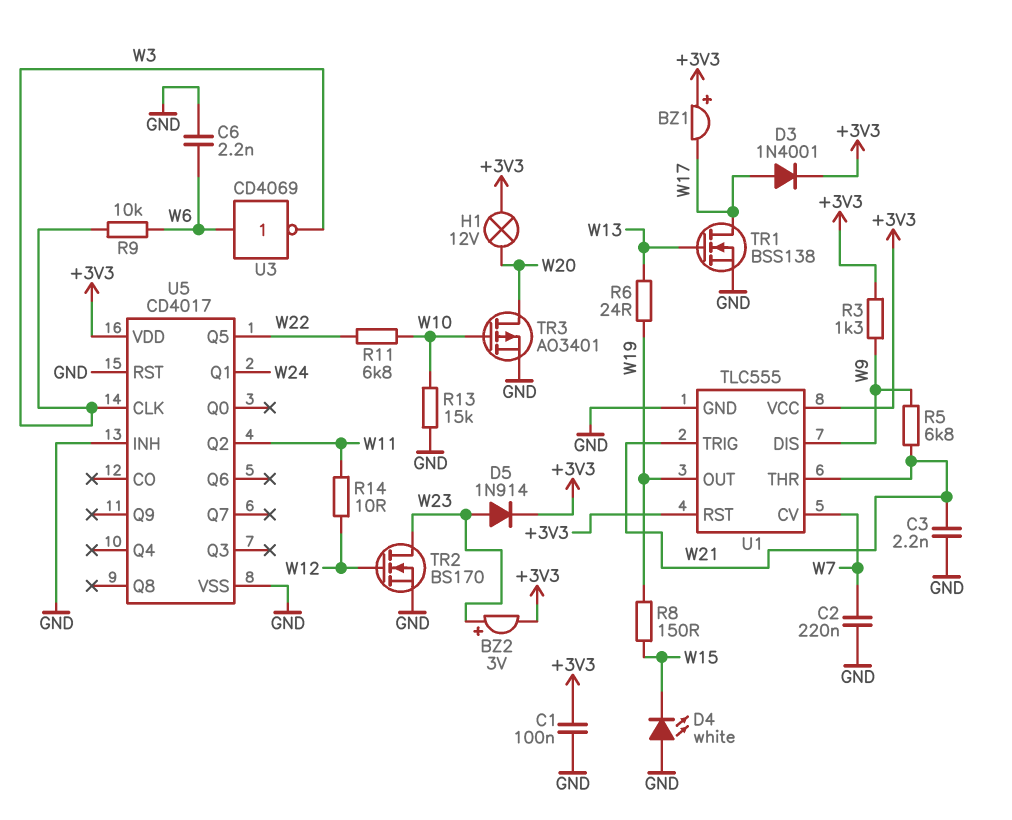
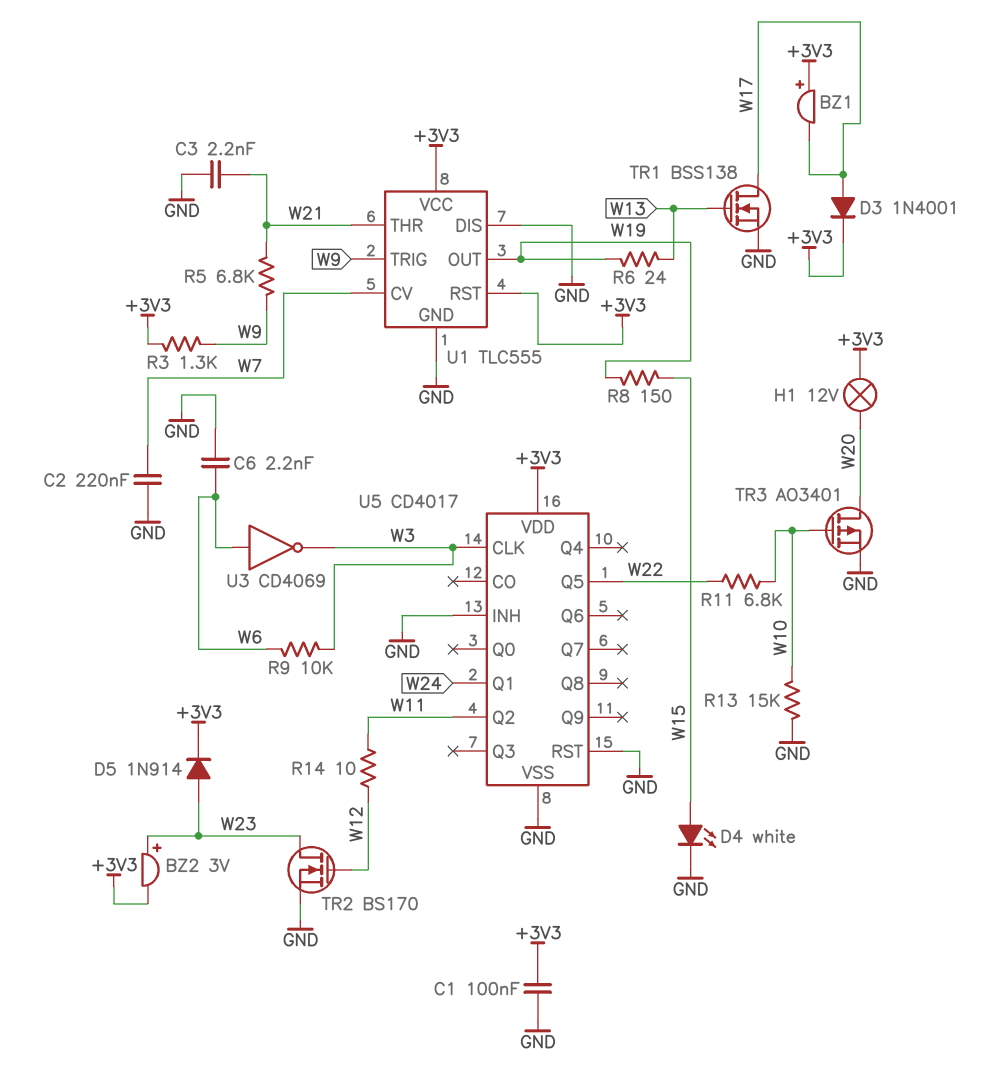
D4: LED white (A GND, K W15) -> LED white (A W15, K GND)
U1 pin DIS: W9 -> GND
U1 pin TRIG: W21 -> W9

